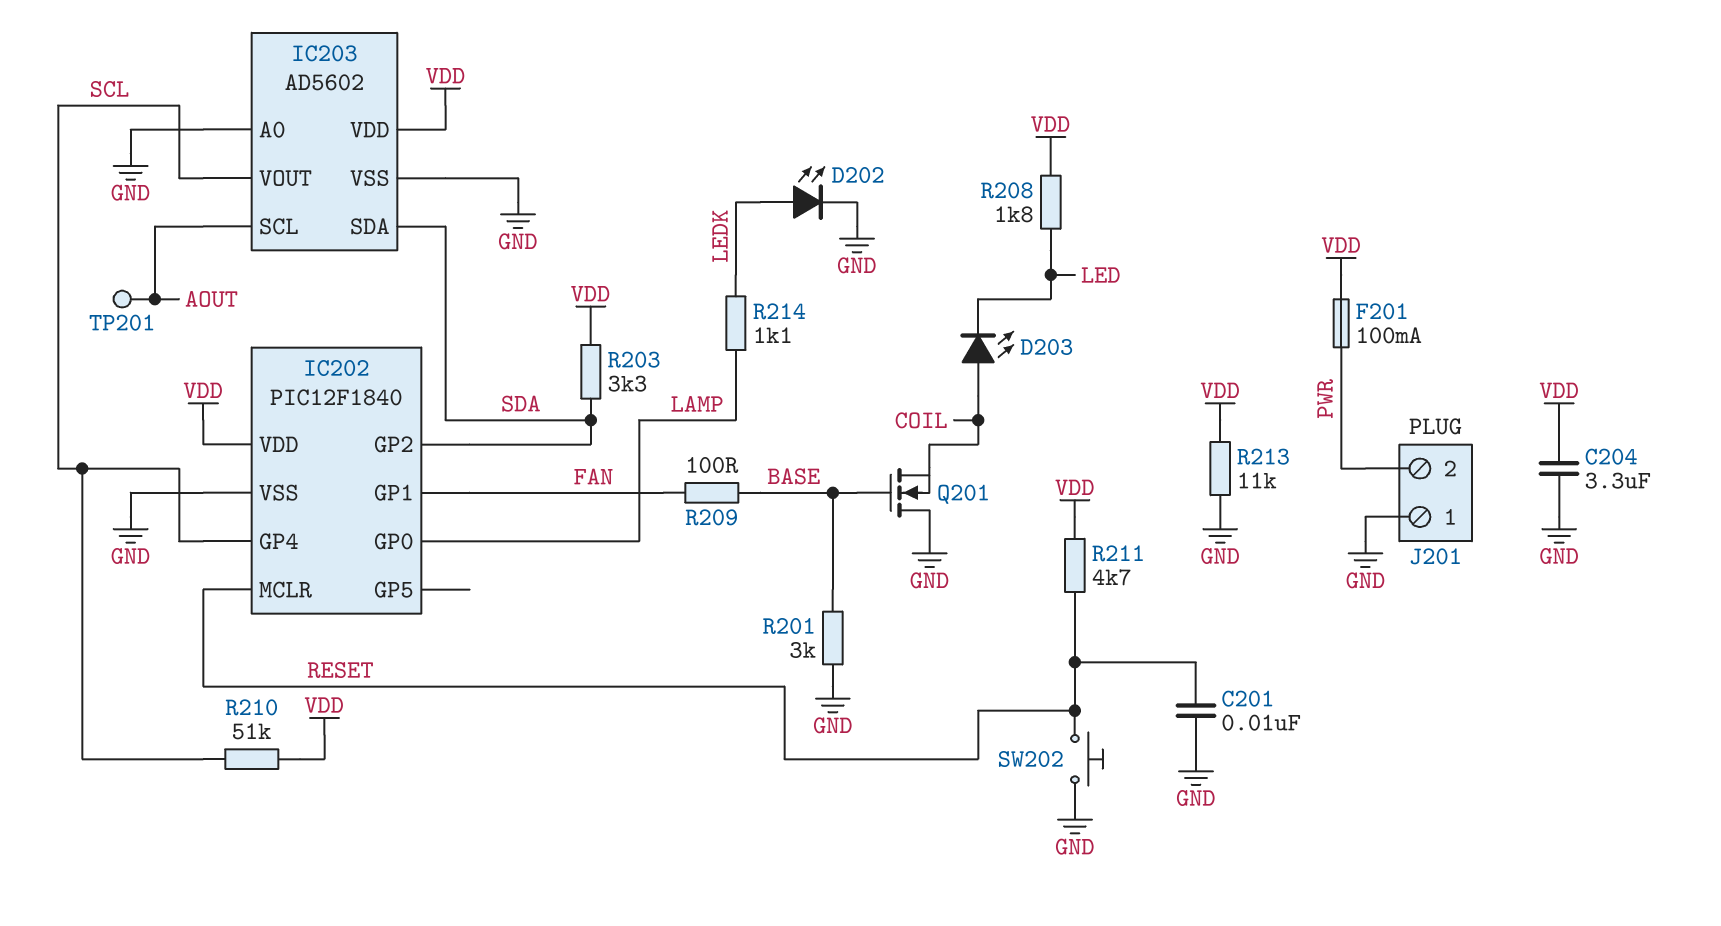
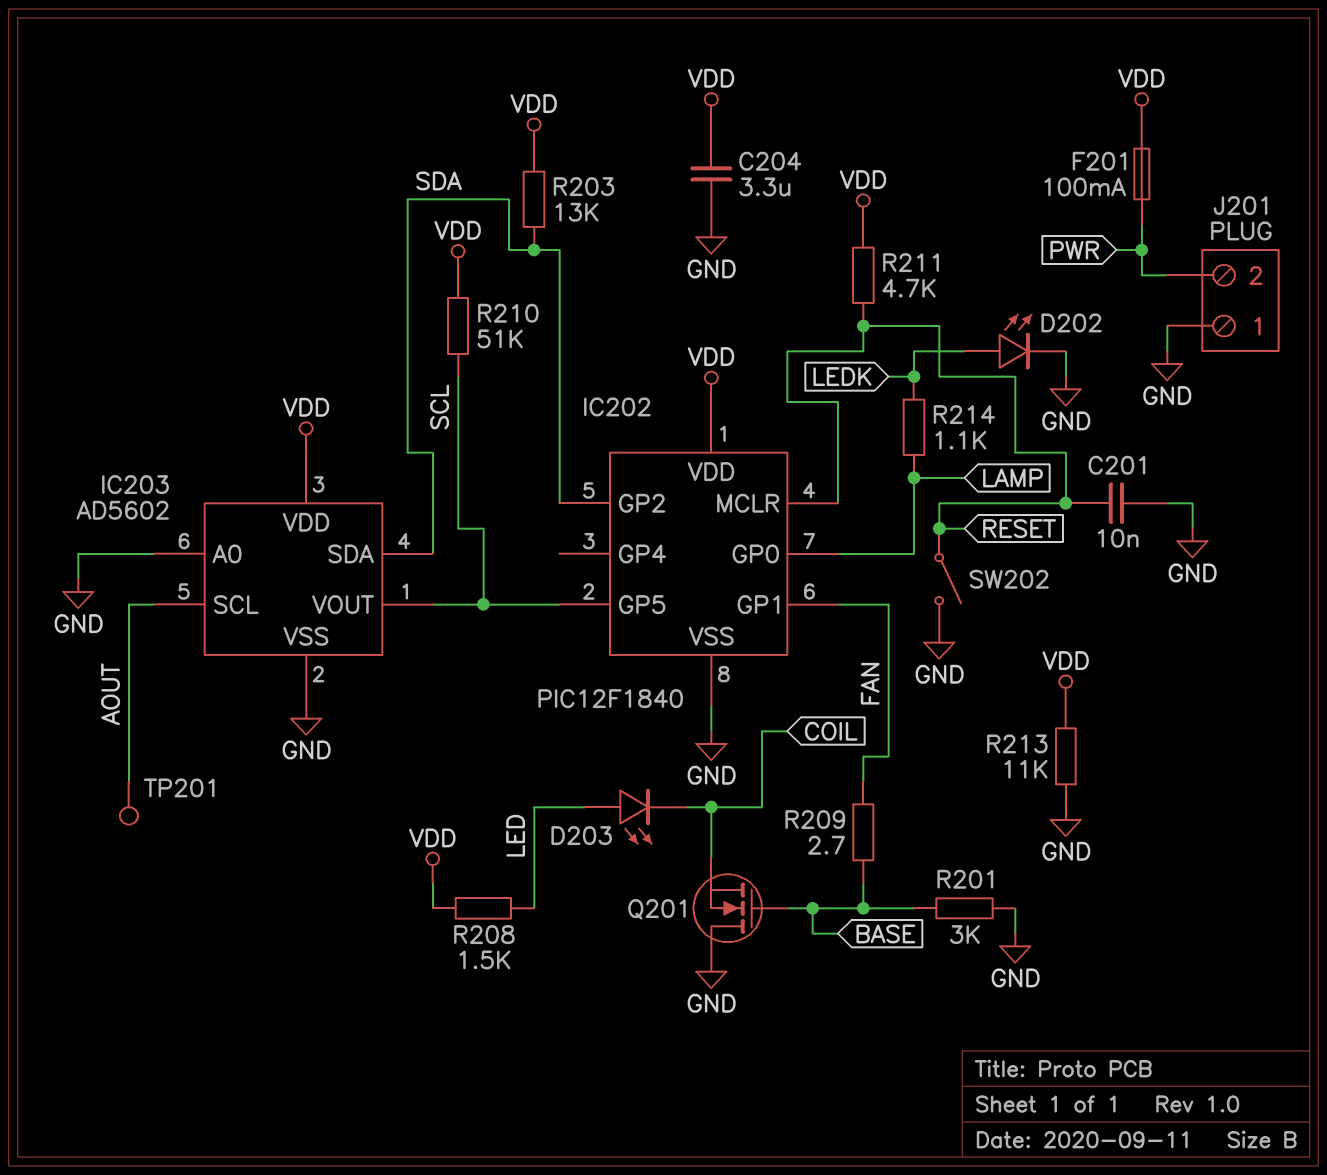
D203: LED (A COIL, K LED) -> LED (A LED, K COIL)
IC202 pin GP4: SCL -> none
IC202 pin GP5: none -> SCL
R203: 3.3k (SDA, VDD) -> 13k (SDA, VDD)
R208: 1.8k (LED, VDD) -> 1.5k (LED, VDD)
R209: 100 (BASE, FAN) -> 2.7 (BASE, FAN)
SW202: button (GND, RESET) -> switch (GND, RESET)

